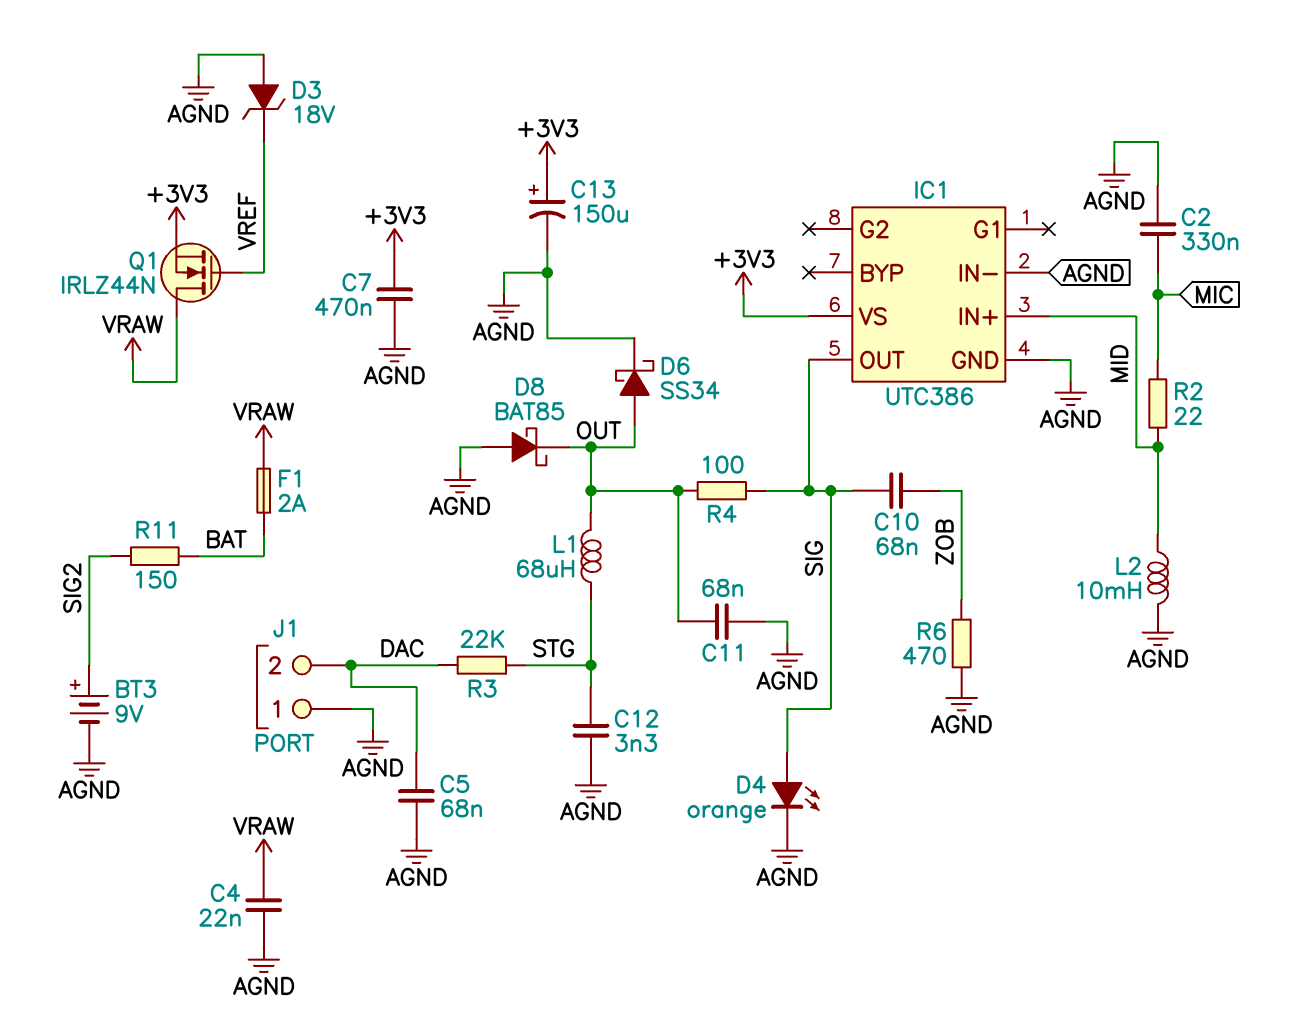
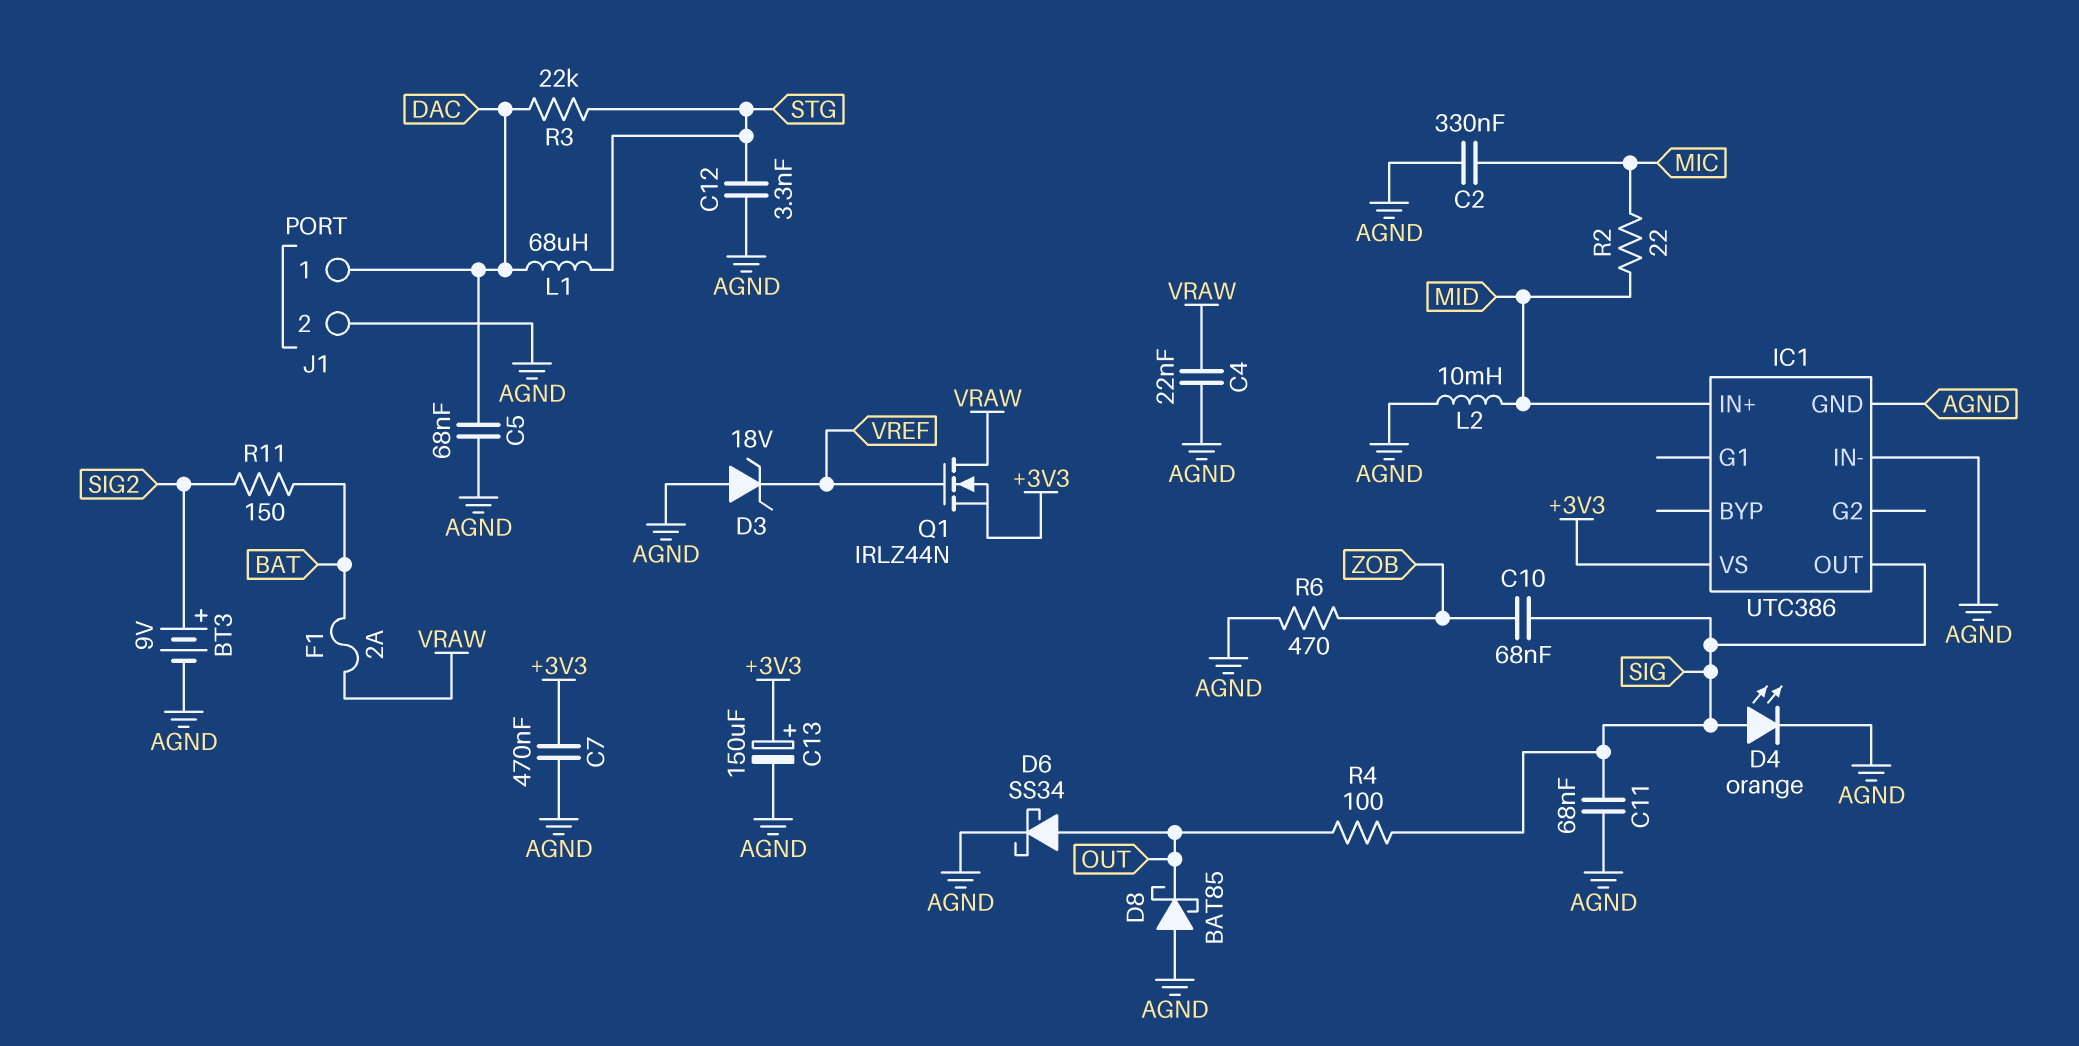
C11: 68nF (AGND, OUT) -> 68nF (AGND, SIG)
J1 pin 1: AGND -> DAC
J1 pin 2: DAC -> AGND
L1: 68uH (OUT, STG) -> 68uH (DAC, STG)

